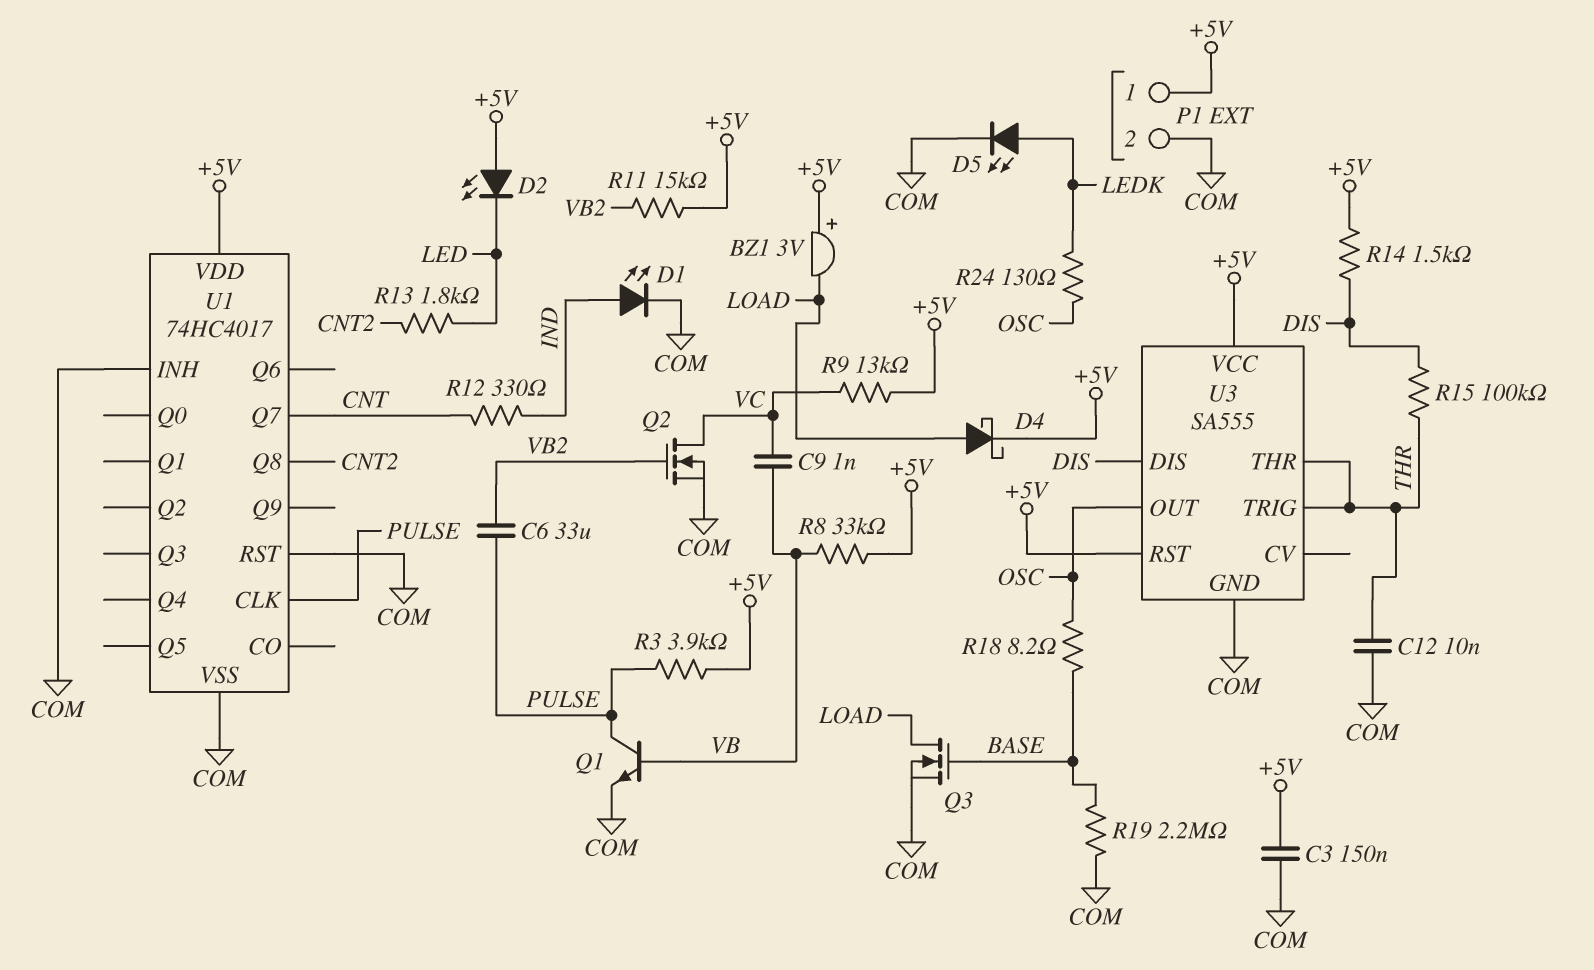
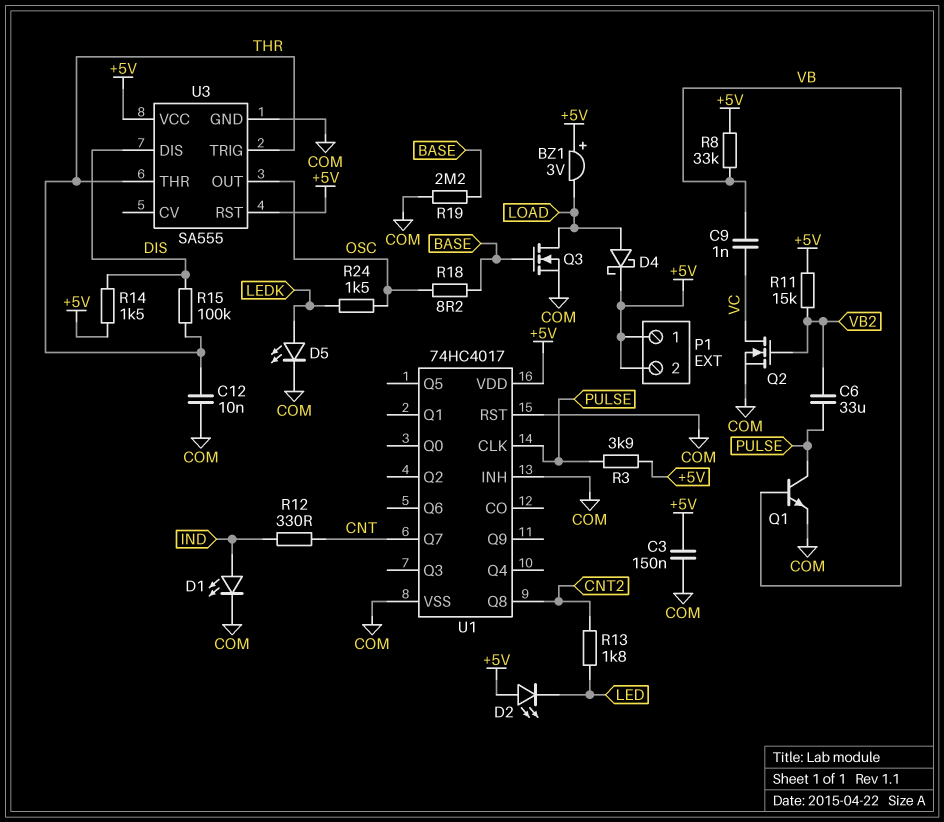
P1 pin 2: COM -> +5V
R9: 13k (+5V, VC) -> none
R24: 130 (LEDK, OSC) -> 1.5k (LEDK, OSC)

